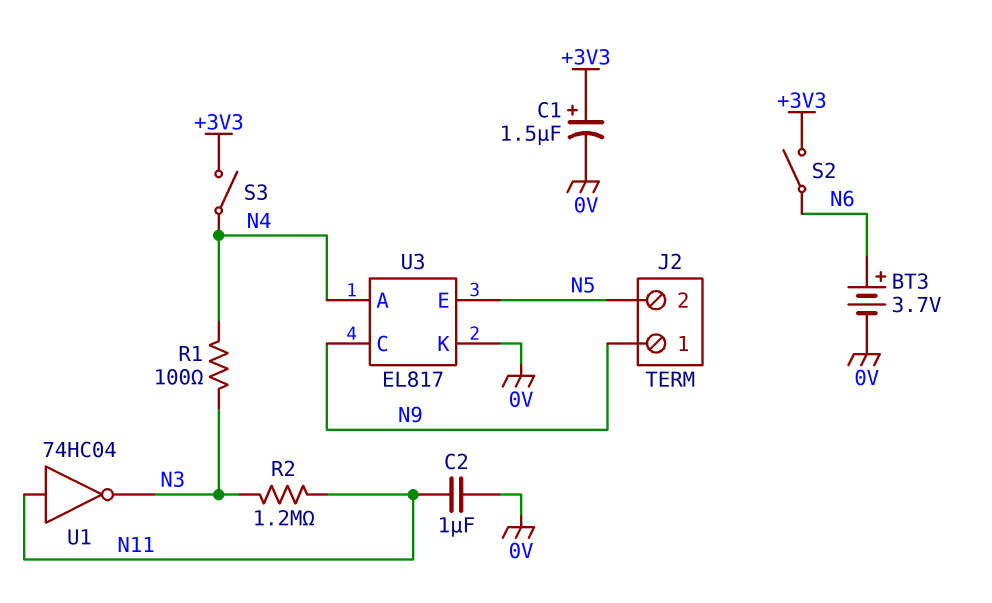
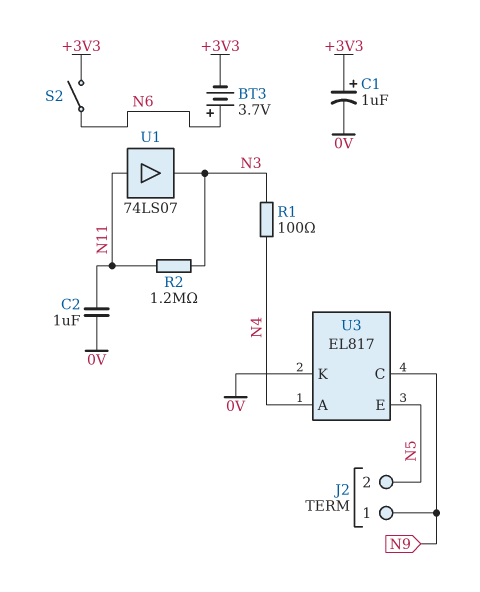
BT3: 3.7V (plus N6, minus 0V) -> 3.7V (plus N6, minus +3V3)
C1: 1.5uF (plus +3V3, minus 0V) -> 1uF (plus +3V3, minus 0V)
S3: switch (+3V3, N4) -> none
U1: NOT 74HC04 (in N11, out N3) -> buffer 74LS07 (in N11, out N3)

